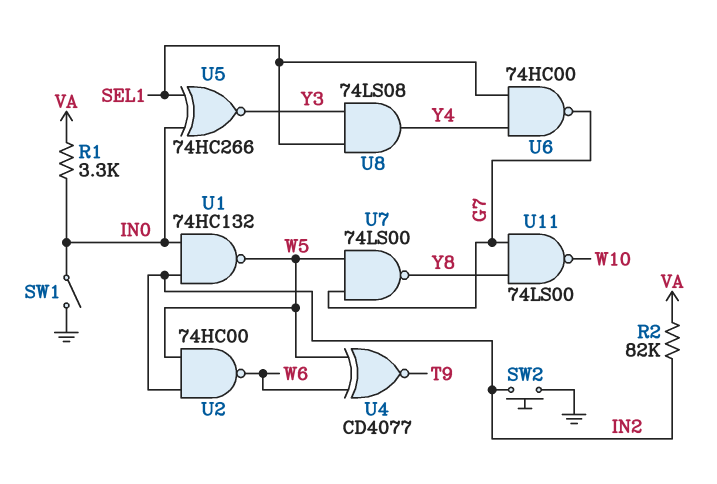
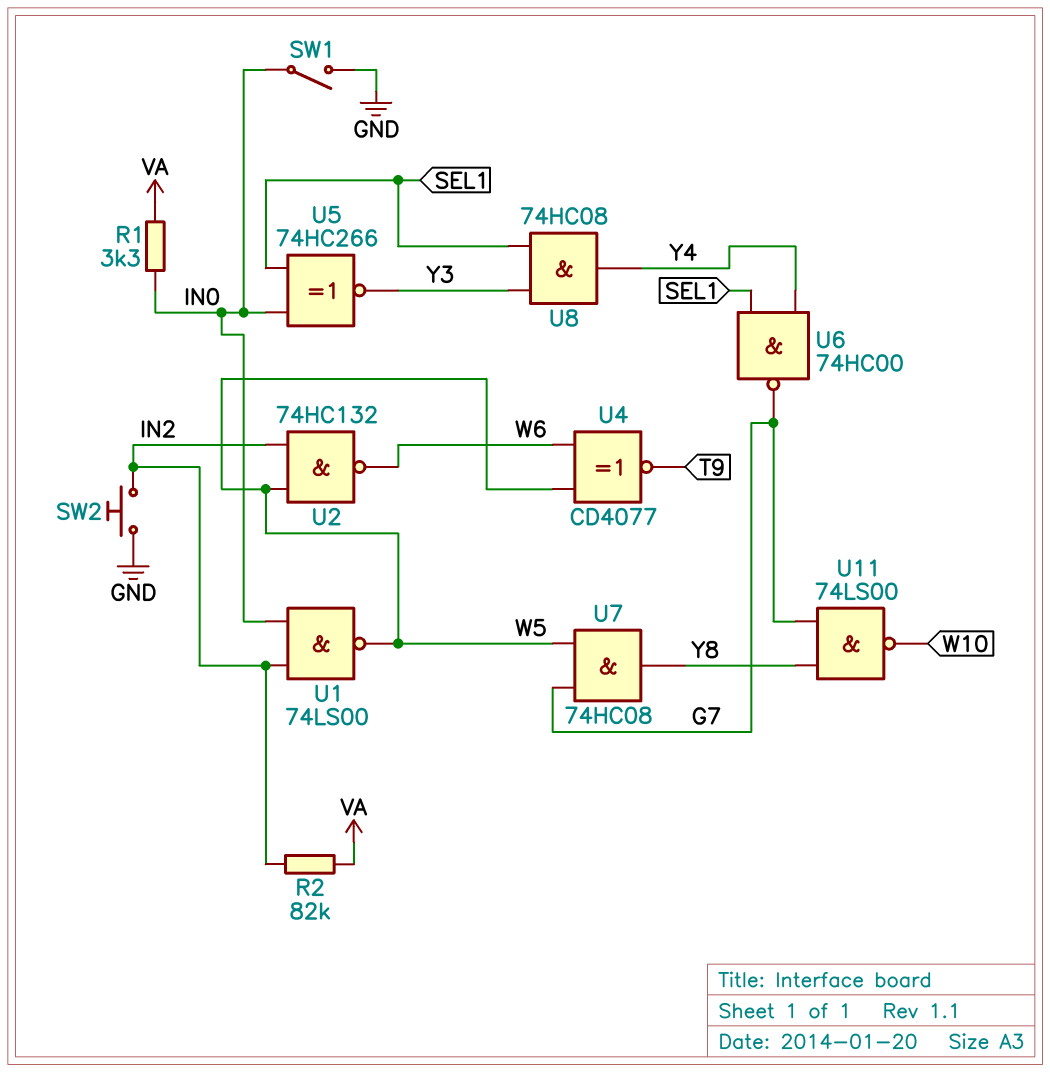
U1: NAND 74HC132 (in IN0, in IN2, out W5) -> NAND 74LS00 (in IN0, in IN2, out W5)
U2: NAND 74HC00 (in IN2, in W5, out W6) -> NAND 74HC132 (in IN2, in W5, out W6)
U7: NAND 74LS00 (in G7, in W5, out Y8) -> AND 74HC08 (in G7, in W5, out Y8)
U8: AND 74LS08 (in SEL1, in Y3, out Y4) -> AND 74HC08 (in SEL1, in Y3, out Y4)

